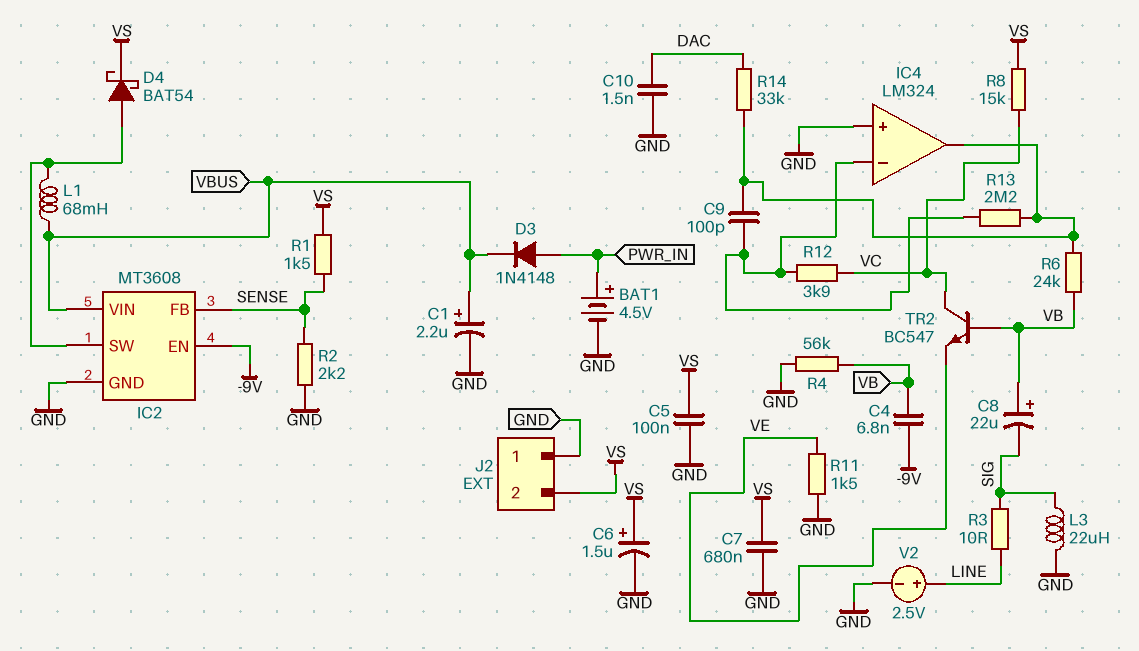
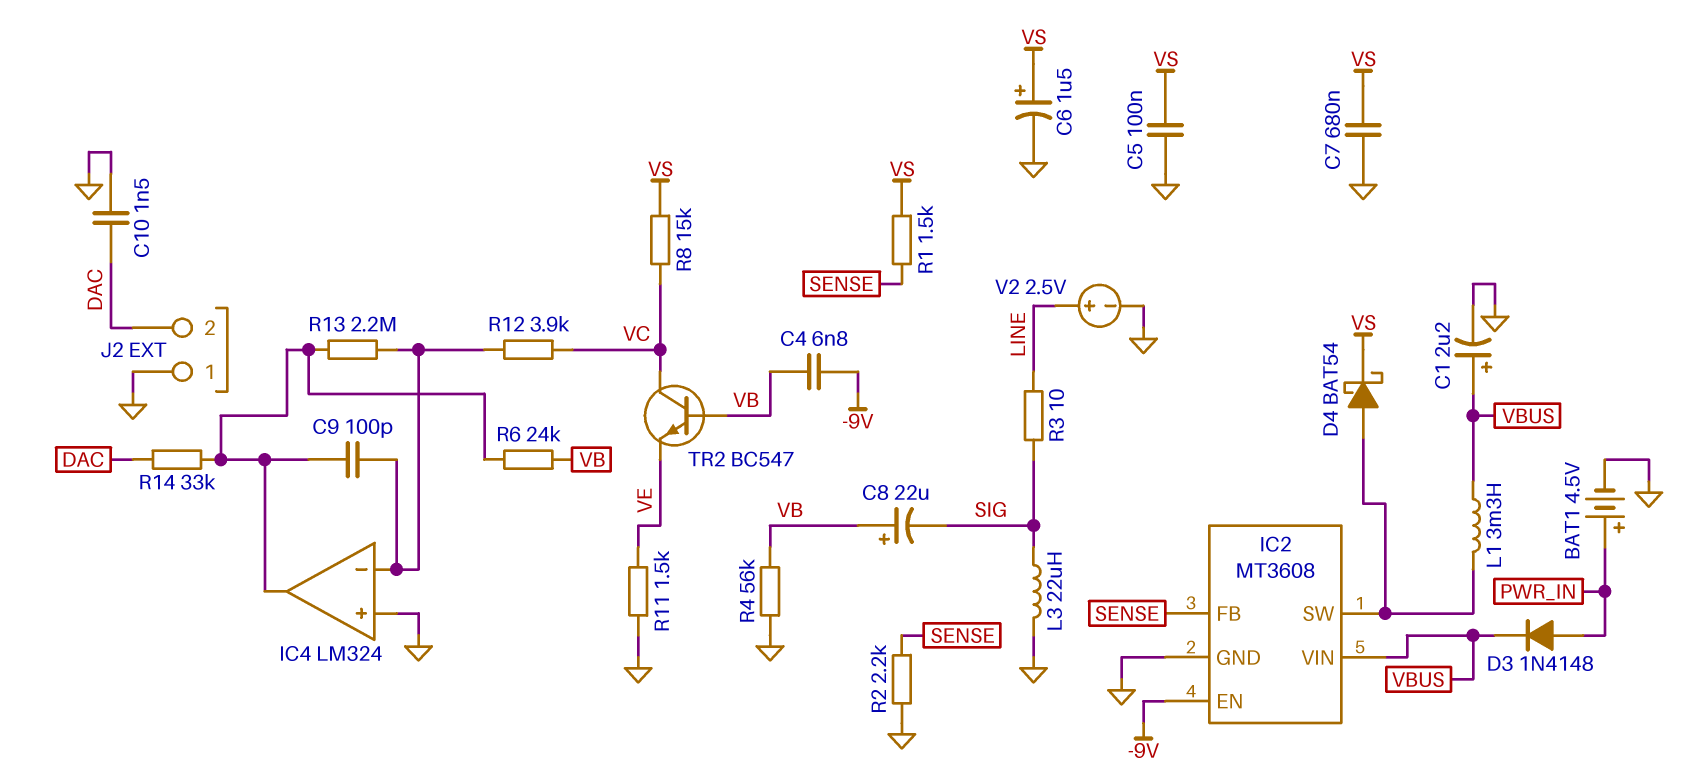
J2 pin 2: VS -> DAC
L1: 68mH (IC2/SW, VBUS) -> 3.3mH (IC2/SW, VBUS)

